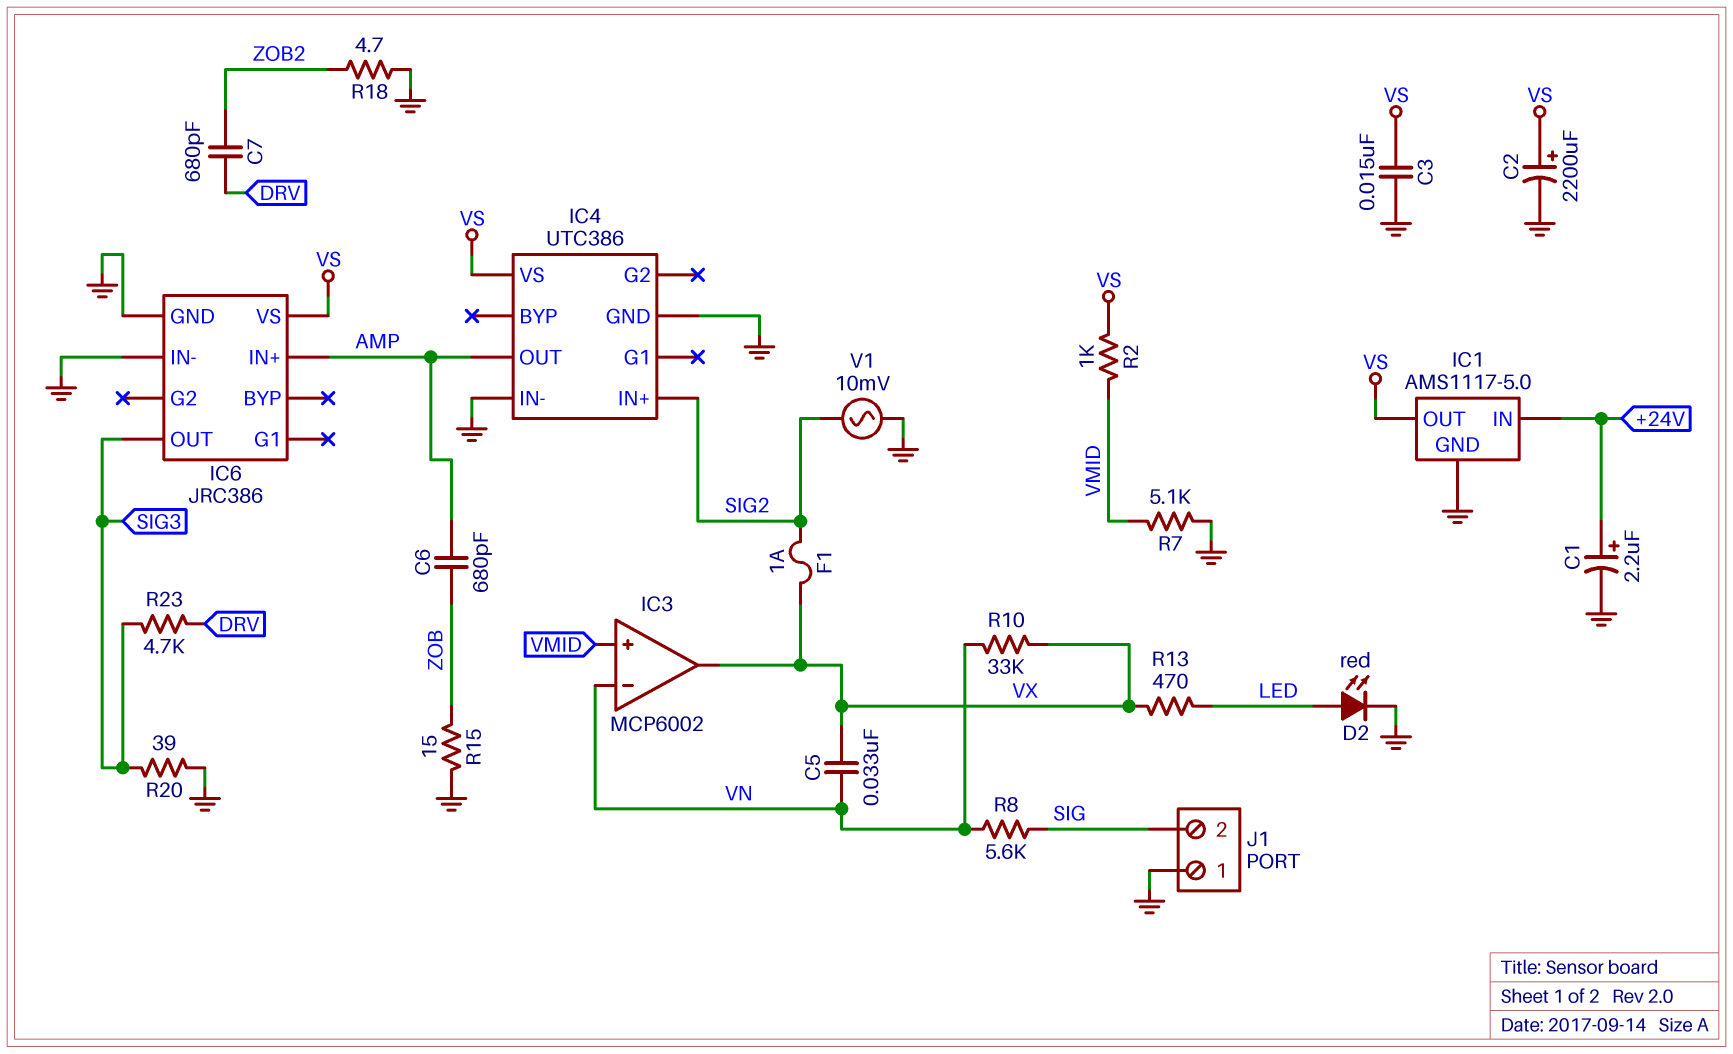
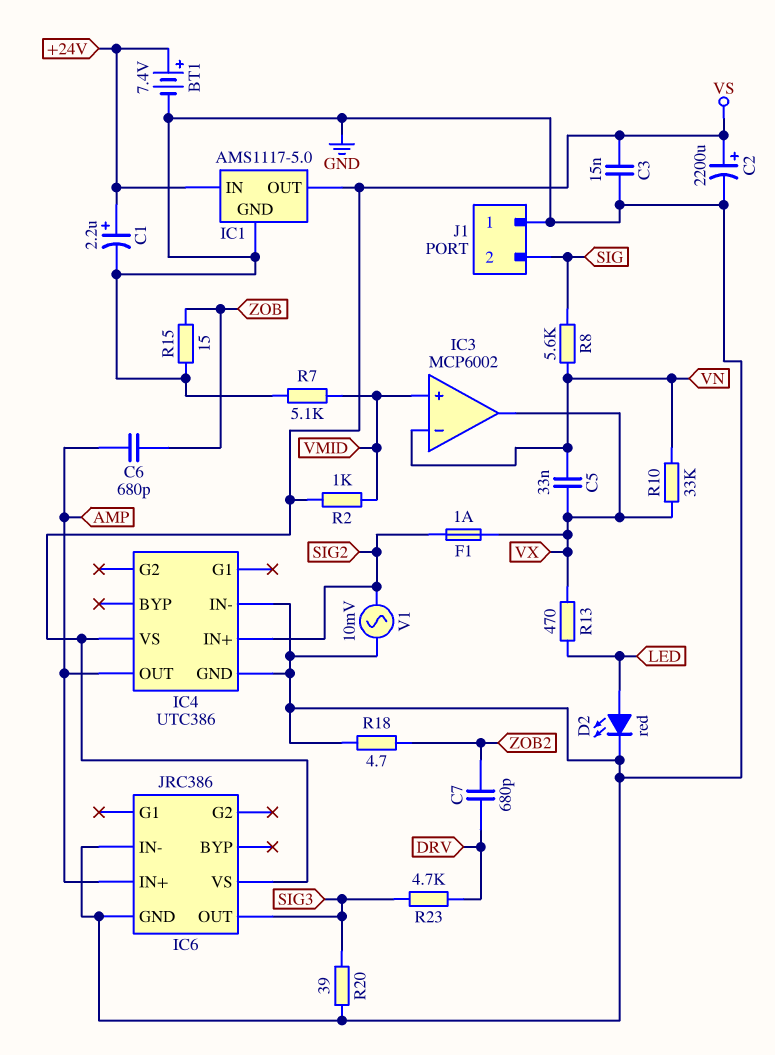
BT1: none -> 7.4V (plus +24V, minus GND)

